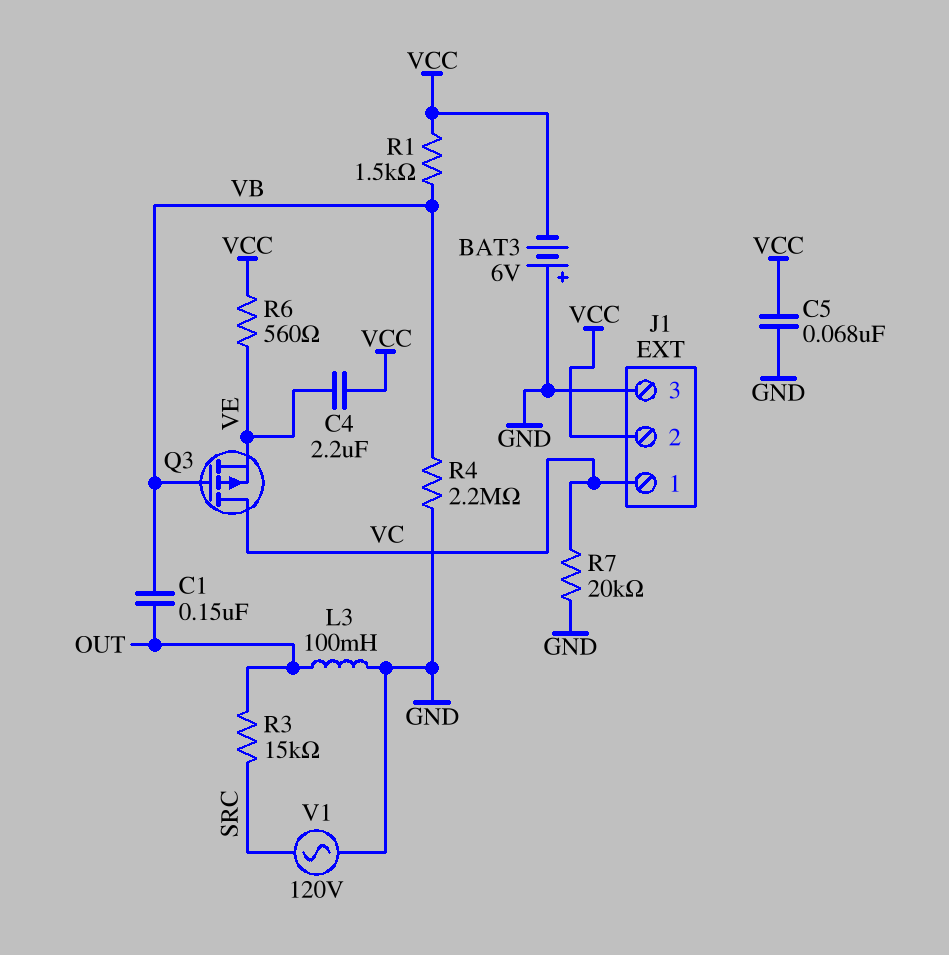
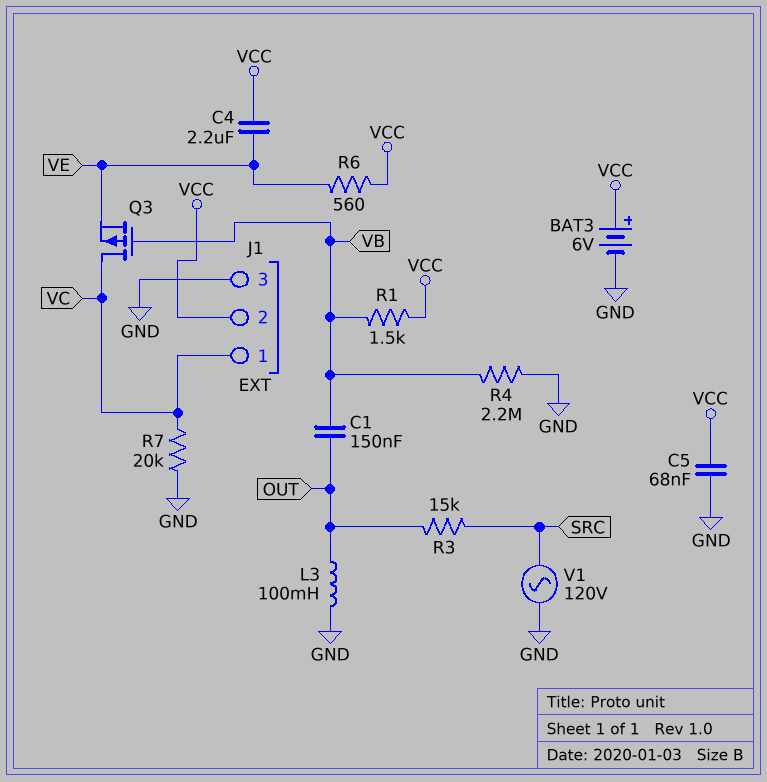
BAT3: 6V (plus GND, minus VCC) -> 6V (plus VCC, minus GND)

